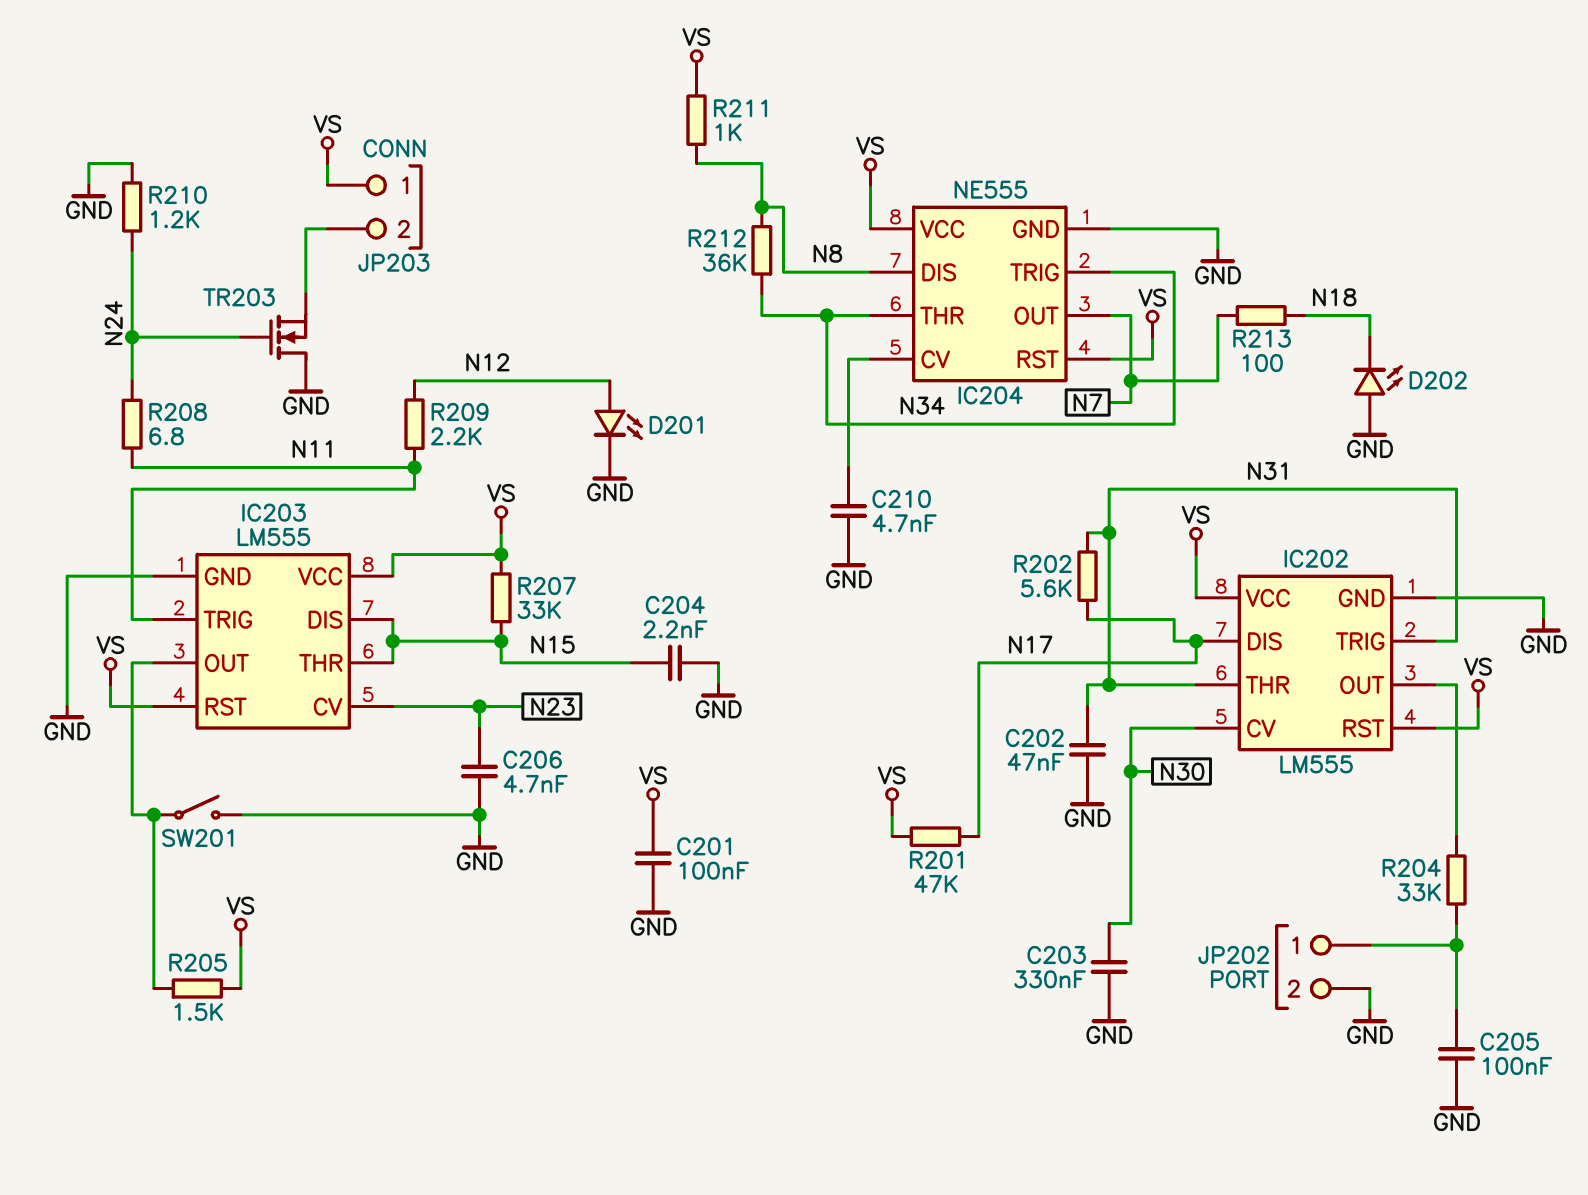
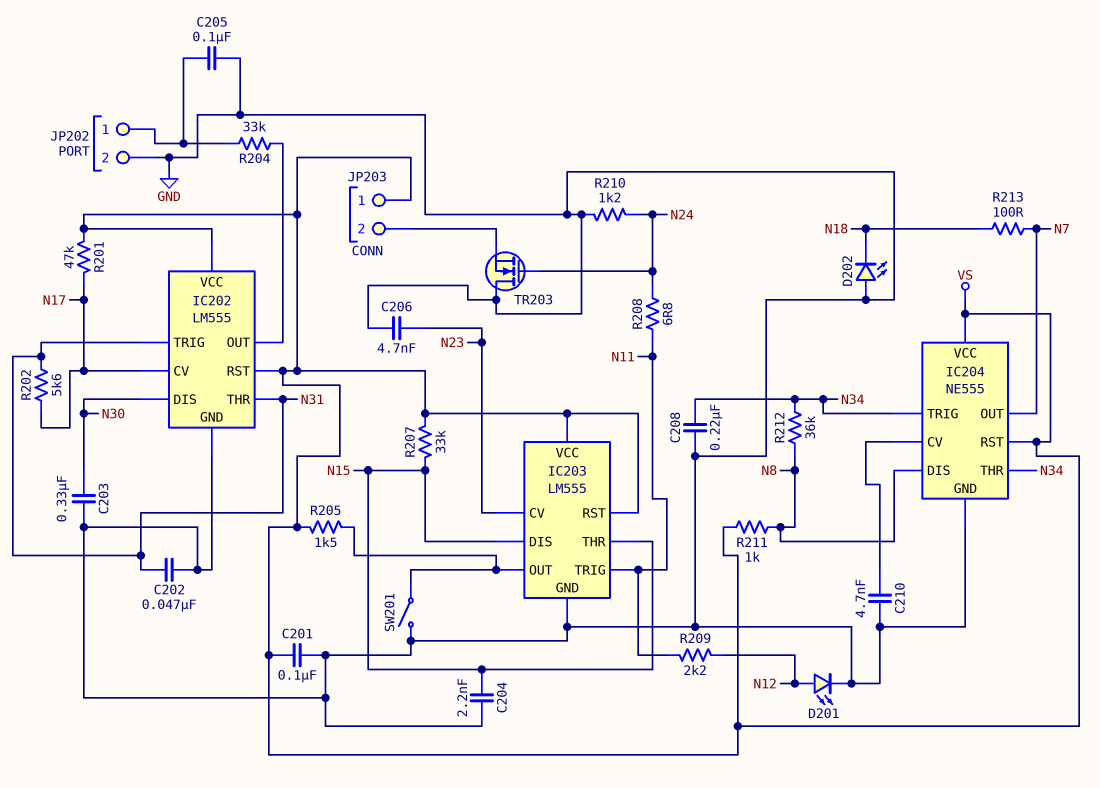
C208: none -> 220nF (GND, N34)
IC202 pin CV: N30 -> N17
IC202 pin DIS: N17 -> N30

